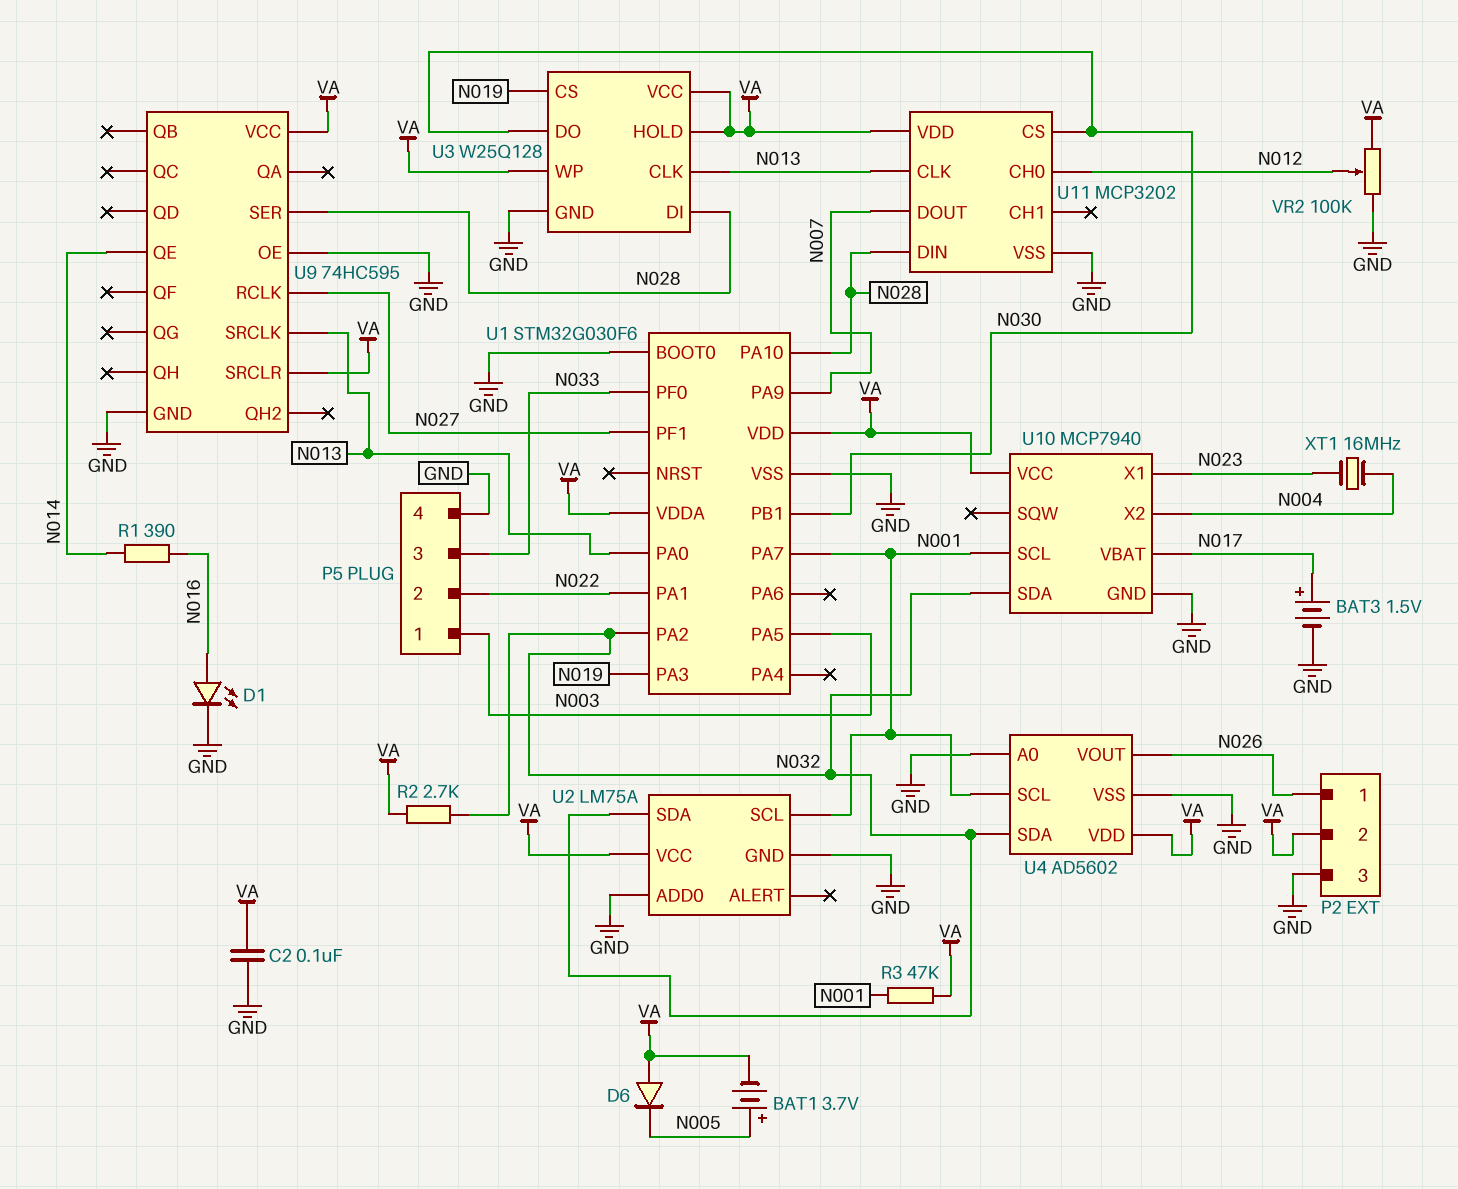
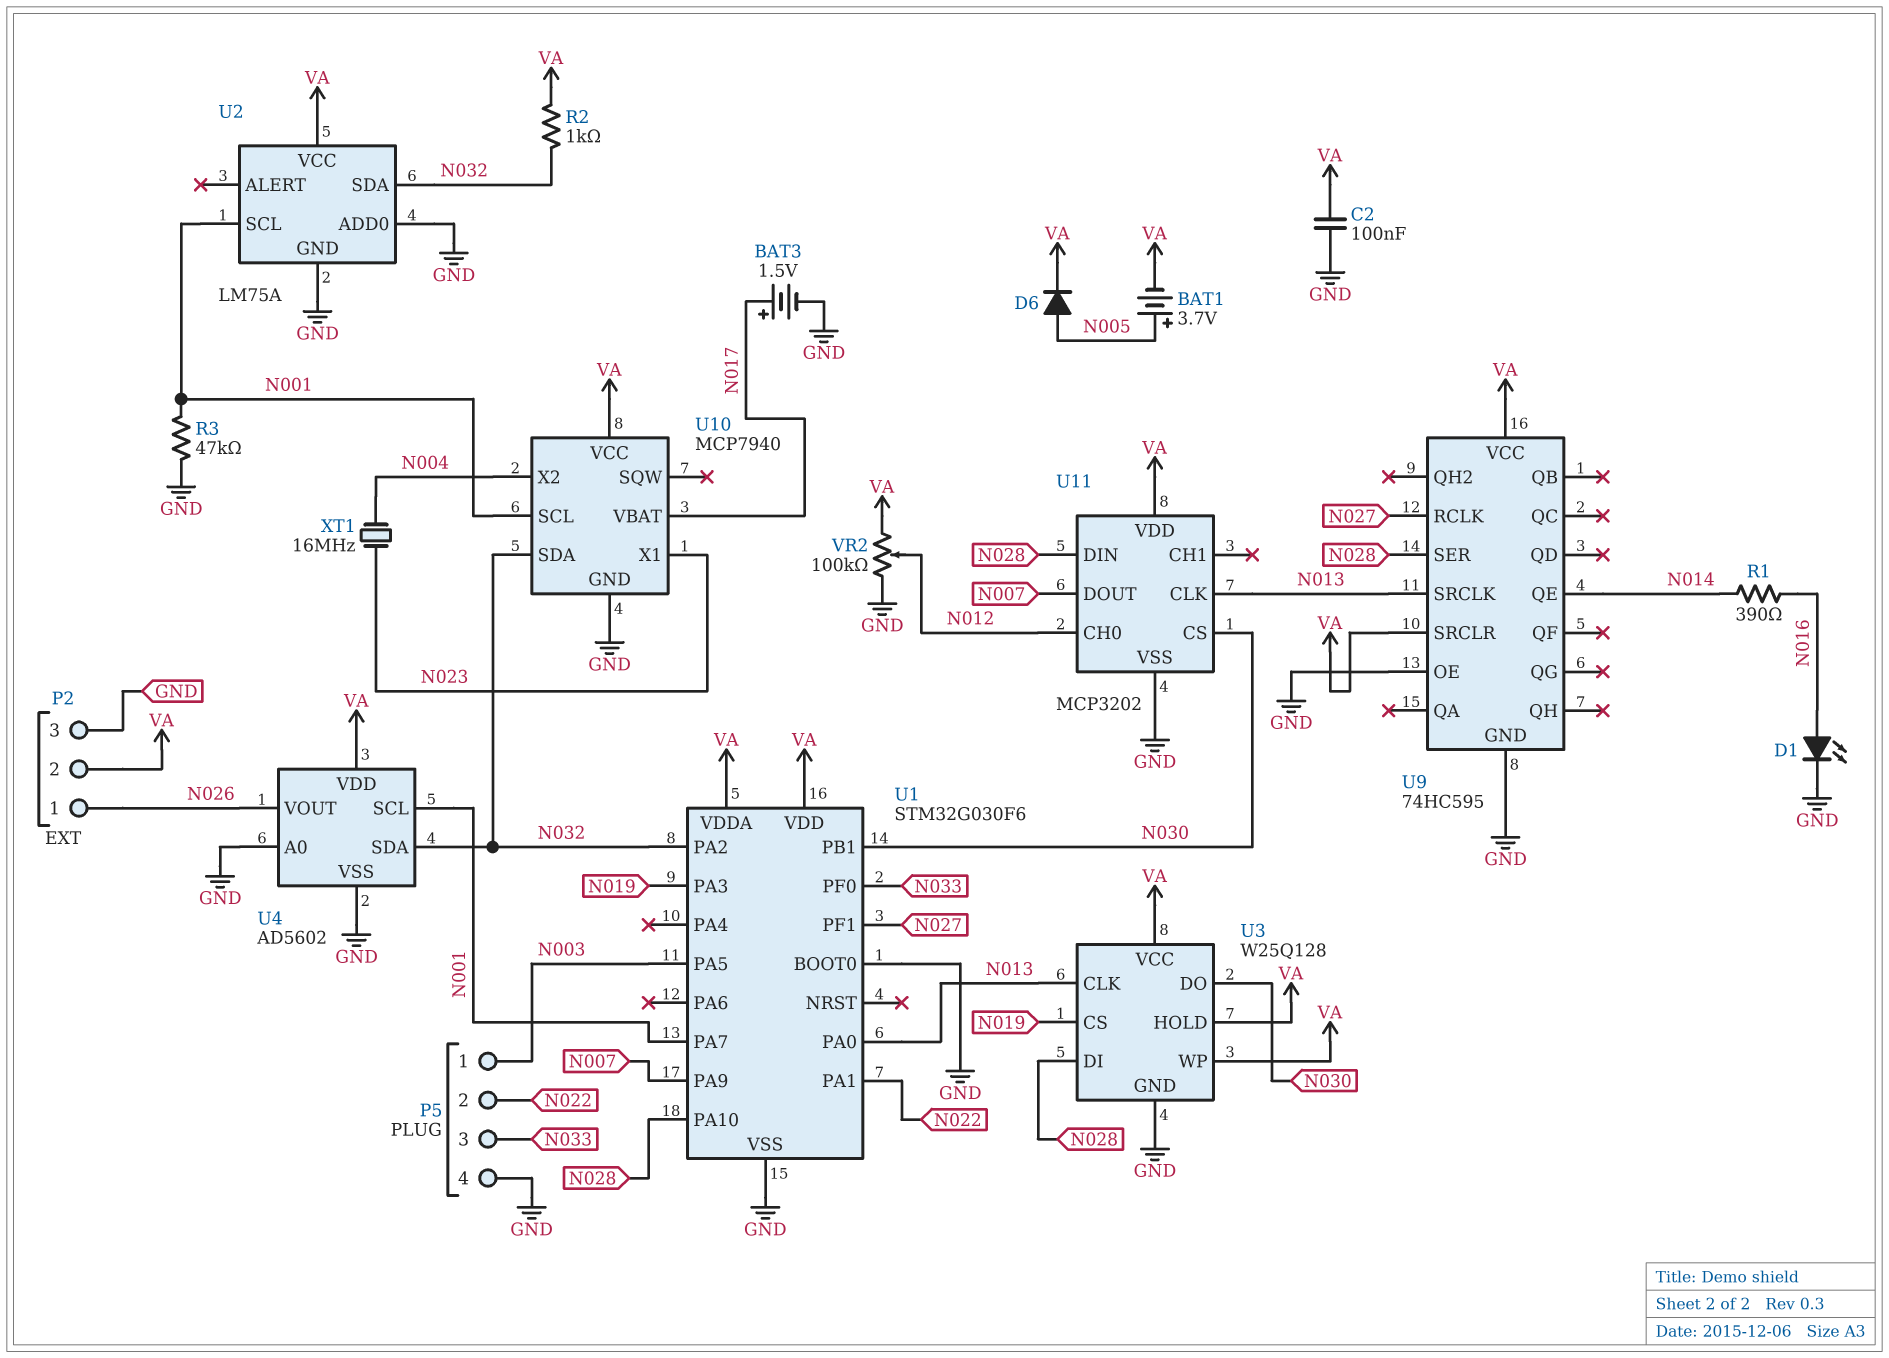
D6: diode (A VA, K N005) -> diode (A N005, K VA)
R2: 2.7k (N032, VA) -> 1k (N032, VA)
R3: 47k (N001, VA) -> 47k (GND, N001)

